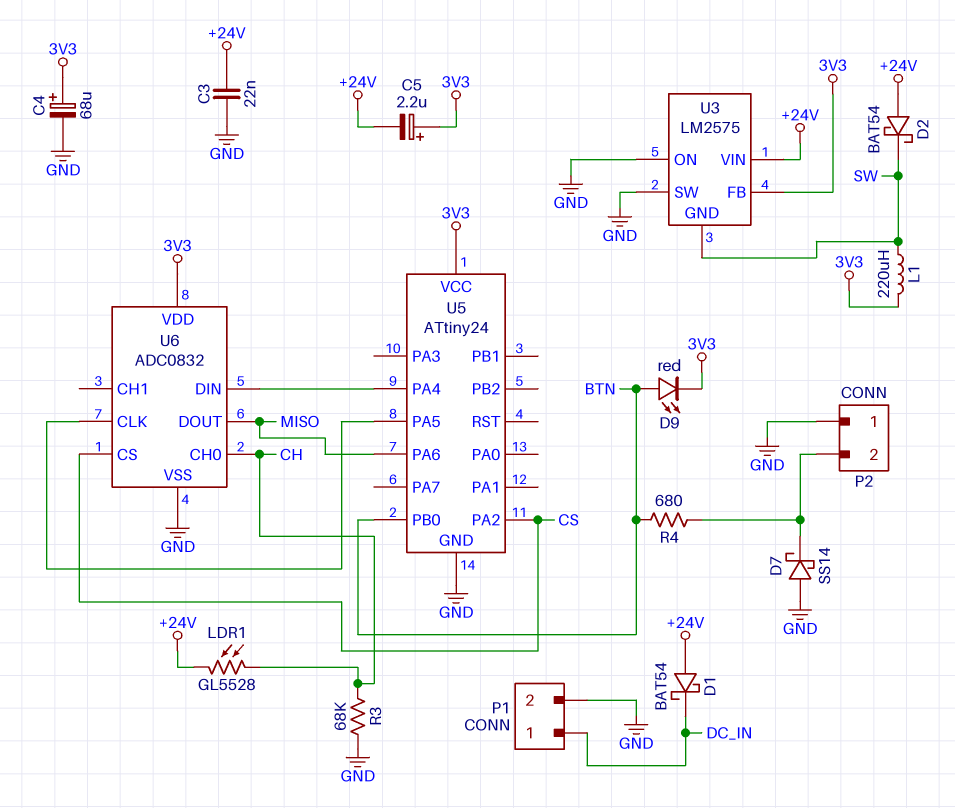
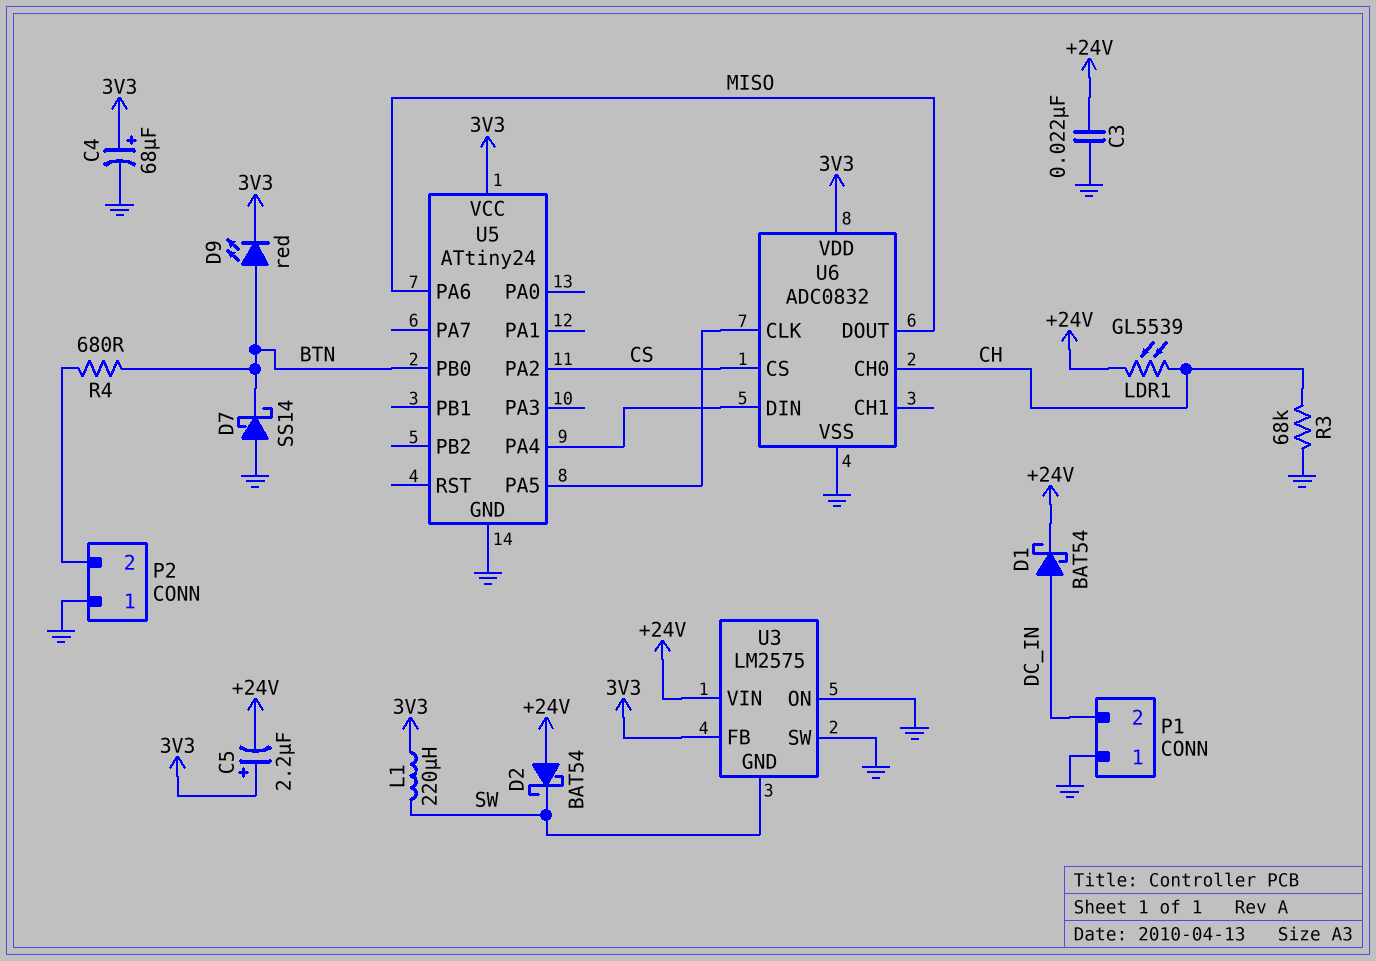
D1: schottky BAT54 (A +24V, K DC_IN) -> schottky BAT54 (A DC_IN, K +24V)
D7: schottky SS14 (A GND, K P2/2) -> schottky SS14 (A GND, K BTN)
LDR1: GL5528 (+24V, CH) -> GL5539 (+24V, CH)
P1 pin 1: DC_IN -> GND
P1 pin 2: GND -> DC_IN

